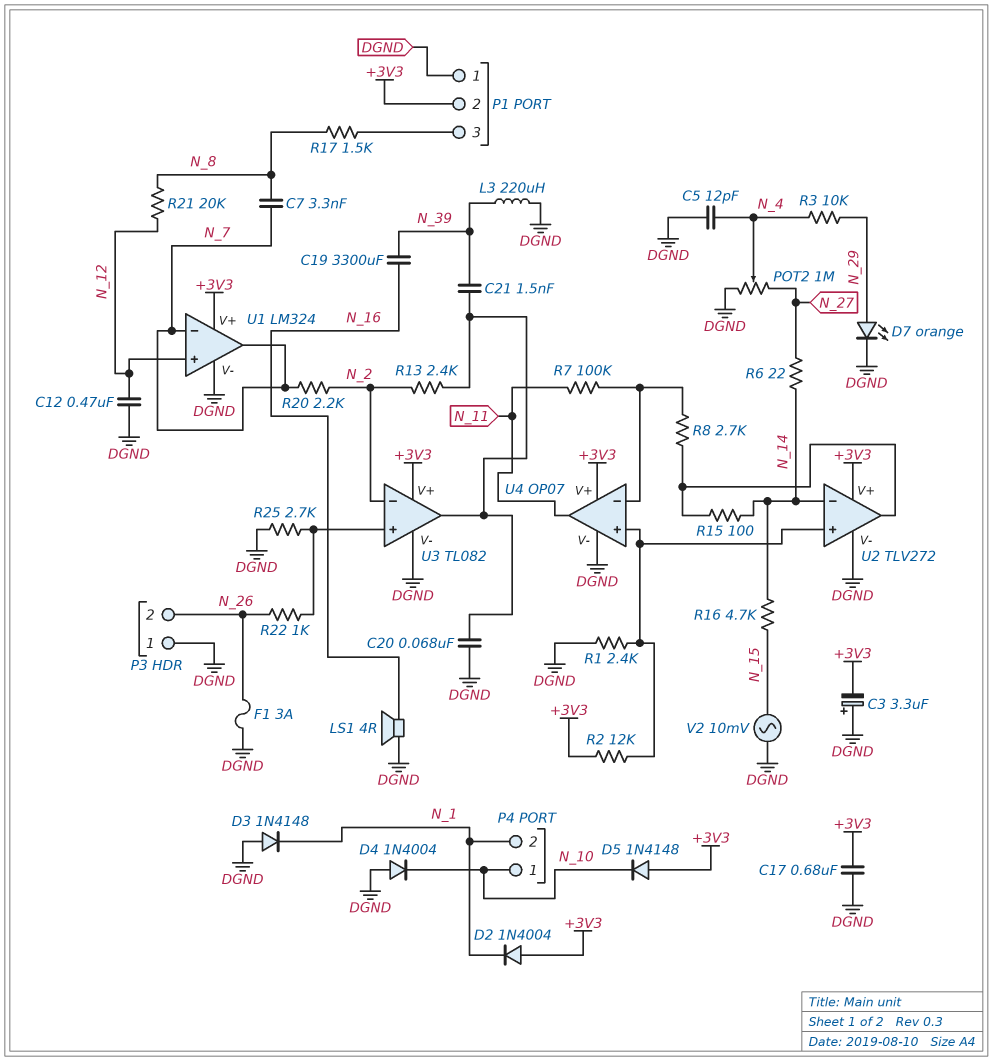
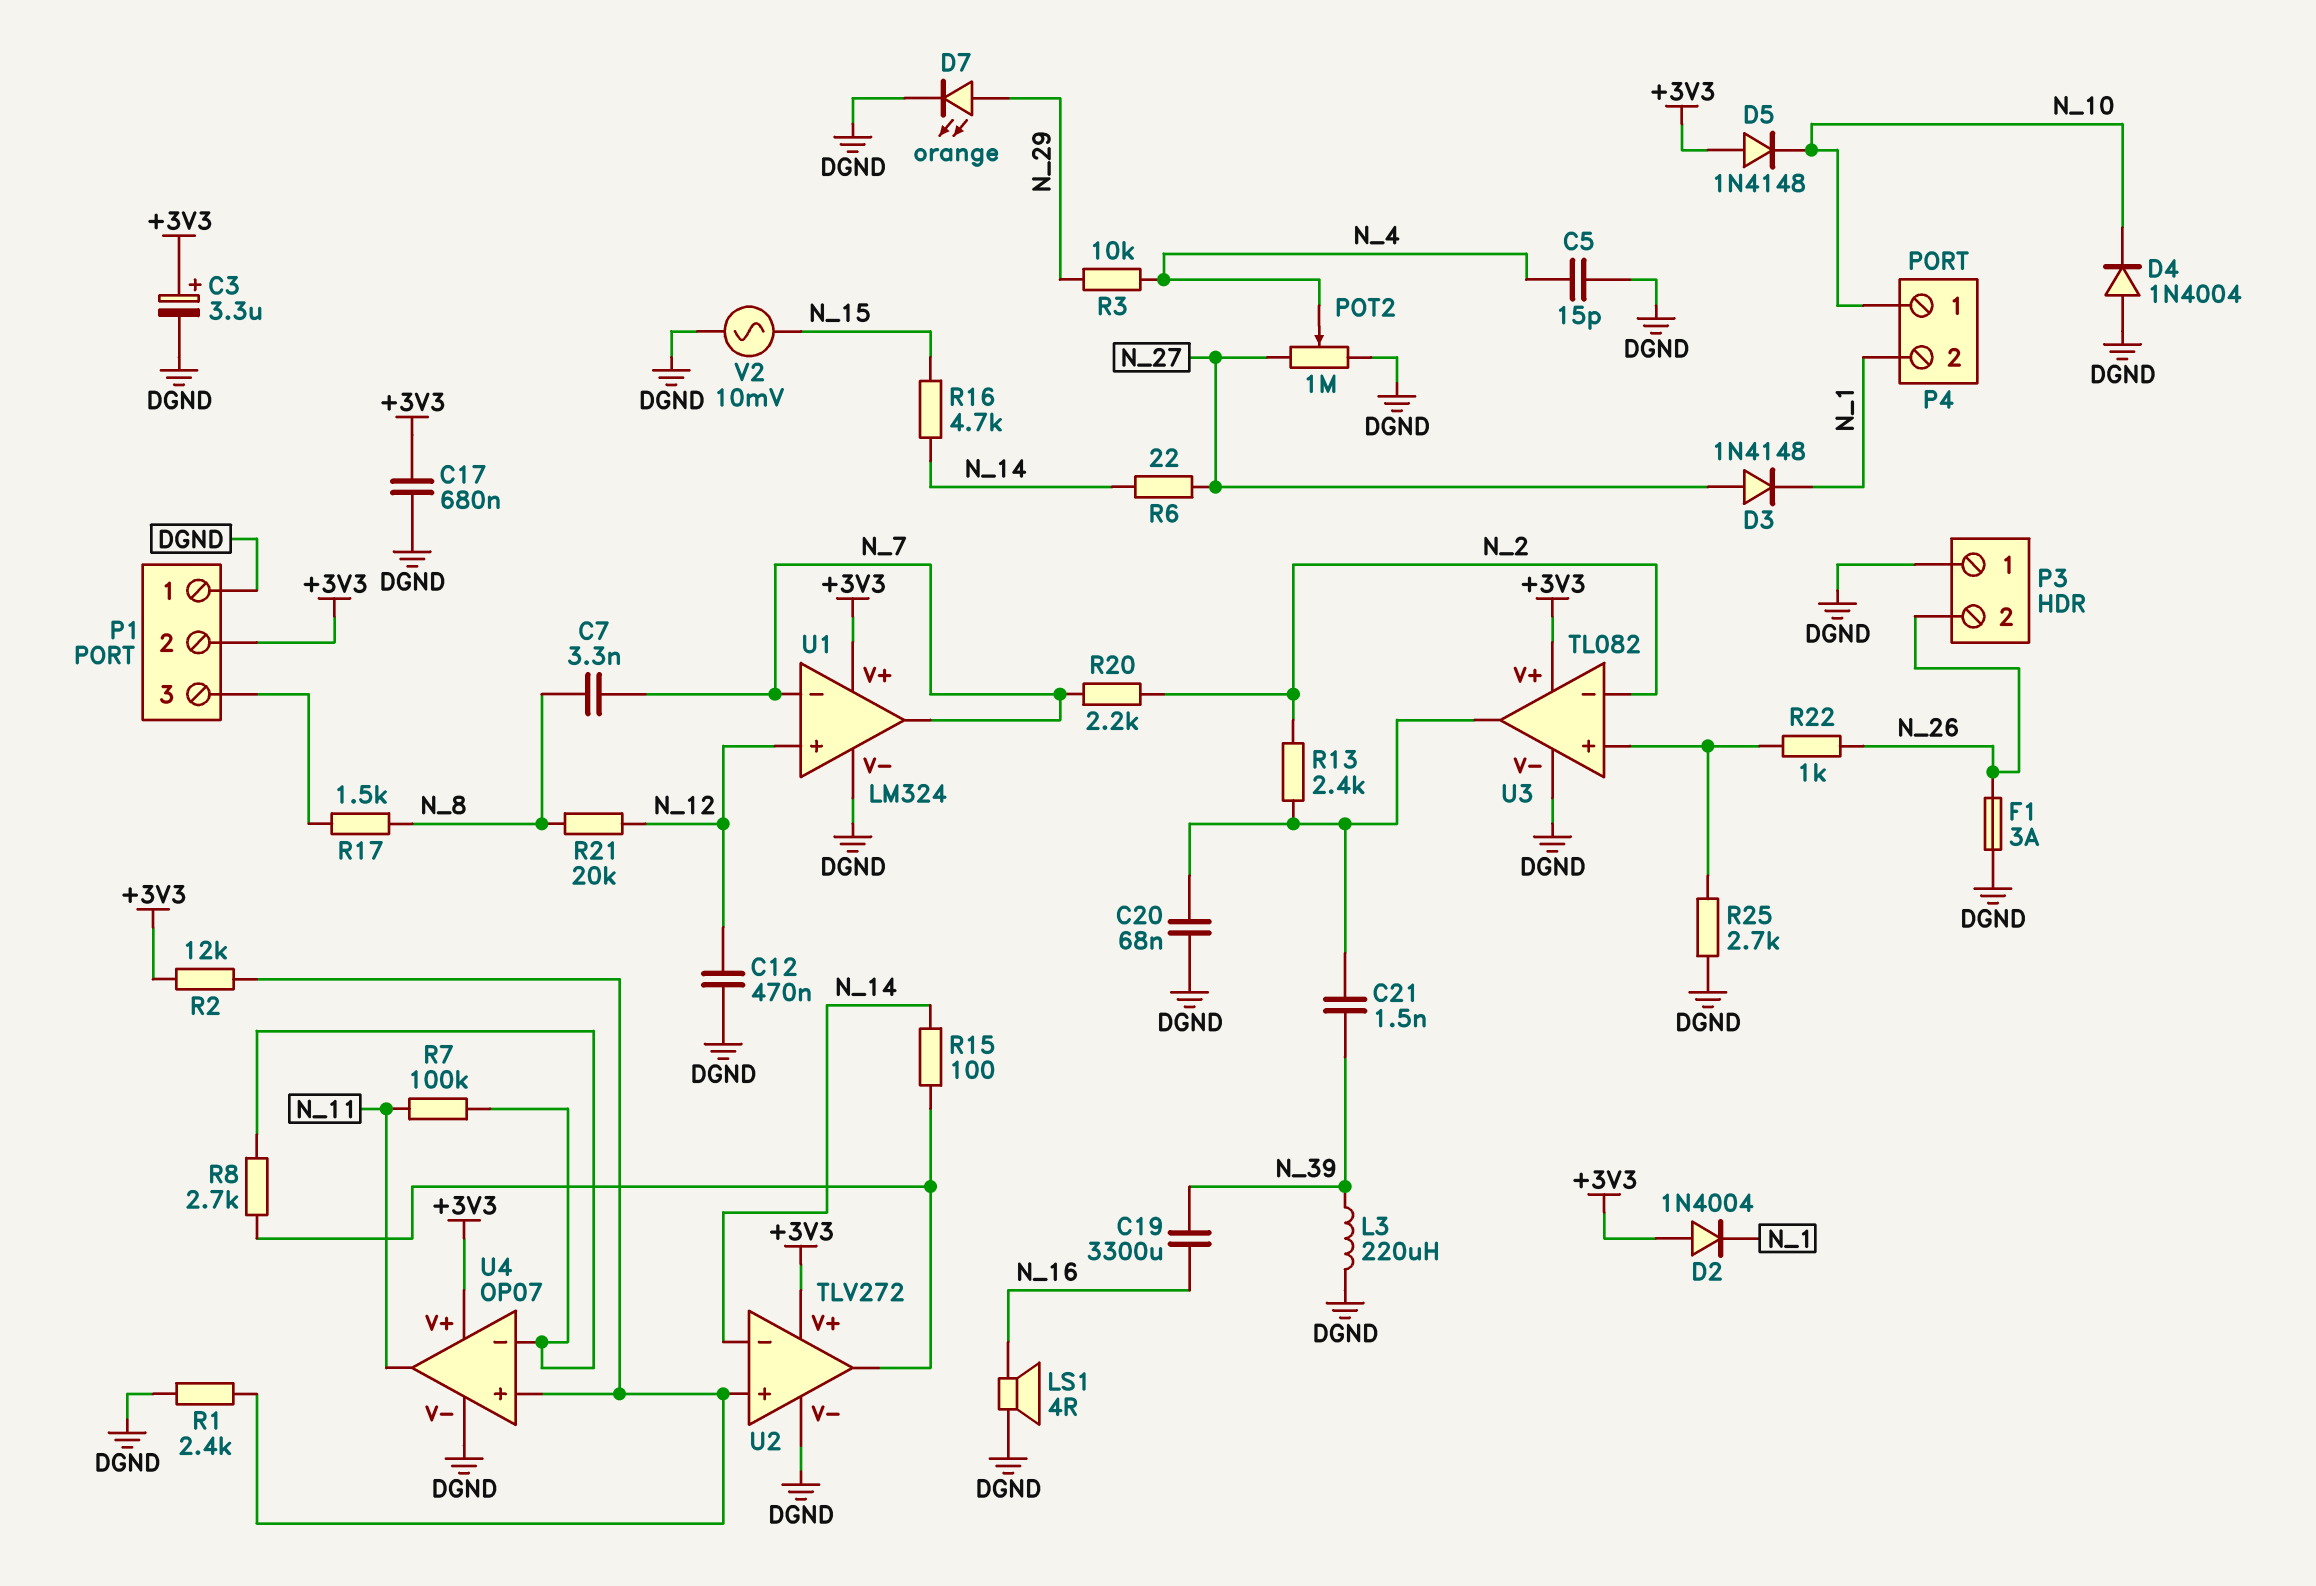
C3: 3.3uF (plus DGND, minus +3V3) -> 3.3uF (plus +3V3, minus DGND)
C5: 12pF (DGND, N_4) -> 15pF (DGND, N_4)
D3: diode 1N4148 (A DGND, K N_1) -> diode 1N4148 (A N_27, K N_1)

